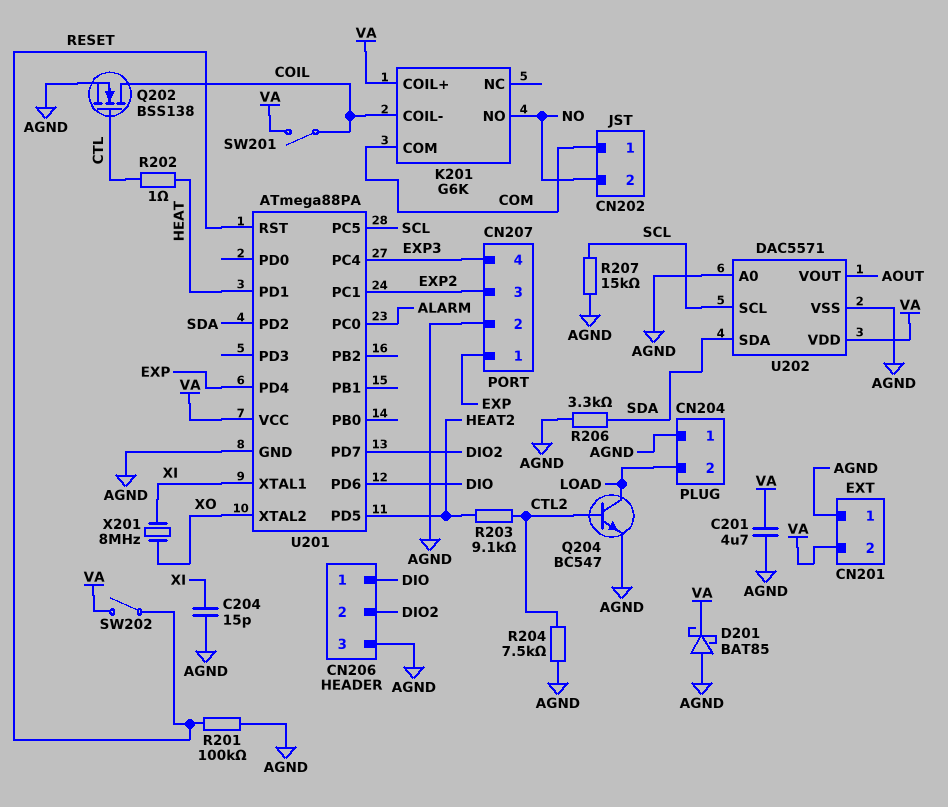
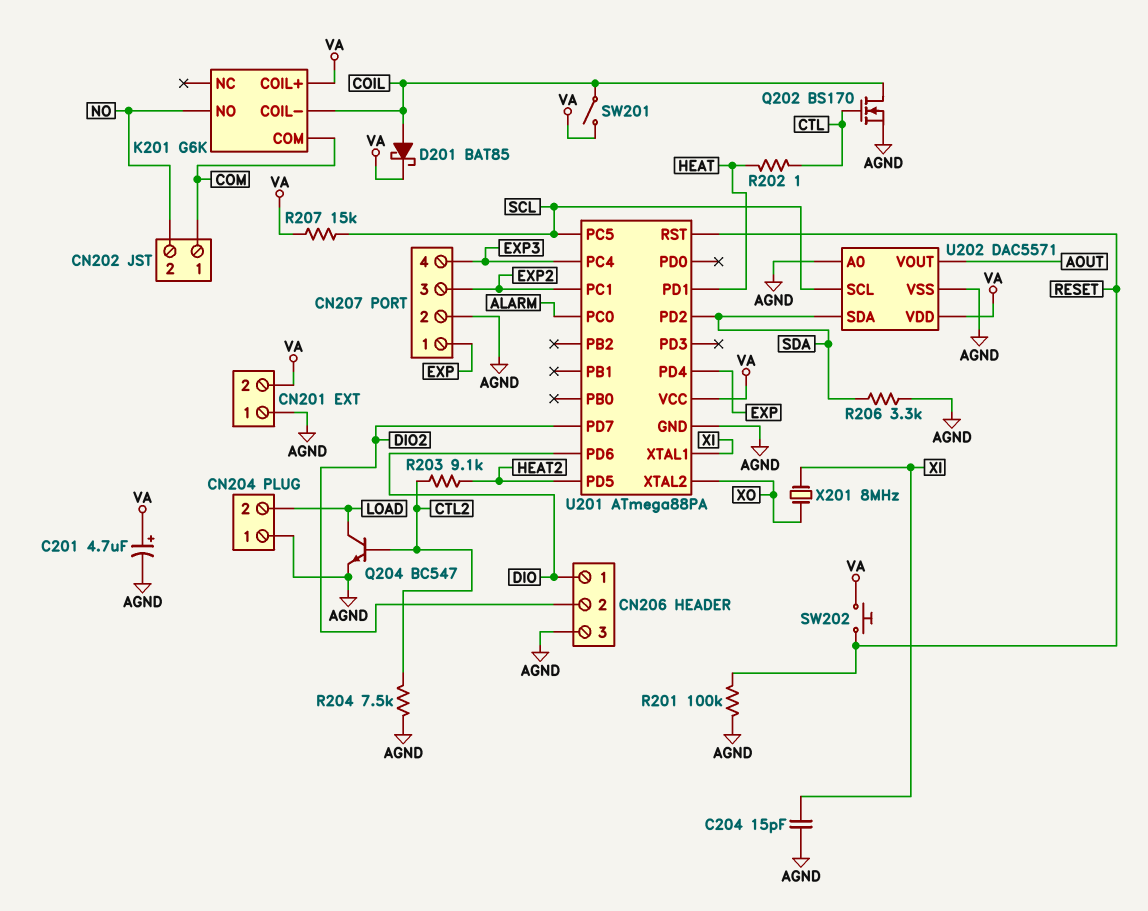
C201: 4.7uF (AGND, VA) -> 4.7uF (plus VA, minus AGND)
D201: schottky BAT85 (A AGND, K VA) -> schottky BAT85 (A COIL, K VA)
Q202: NMOS BSS138 (G CTL, D COIL, S AGND) -> NMOS BS170 (G CTL, D COIL, S AGND)
R207: 15k (AGND, SCL) -> 15k (SCL, VA)
SW202: switch (RESET, VA) -> button (RESET, VA)

